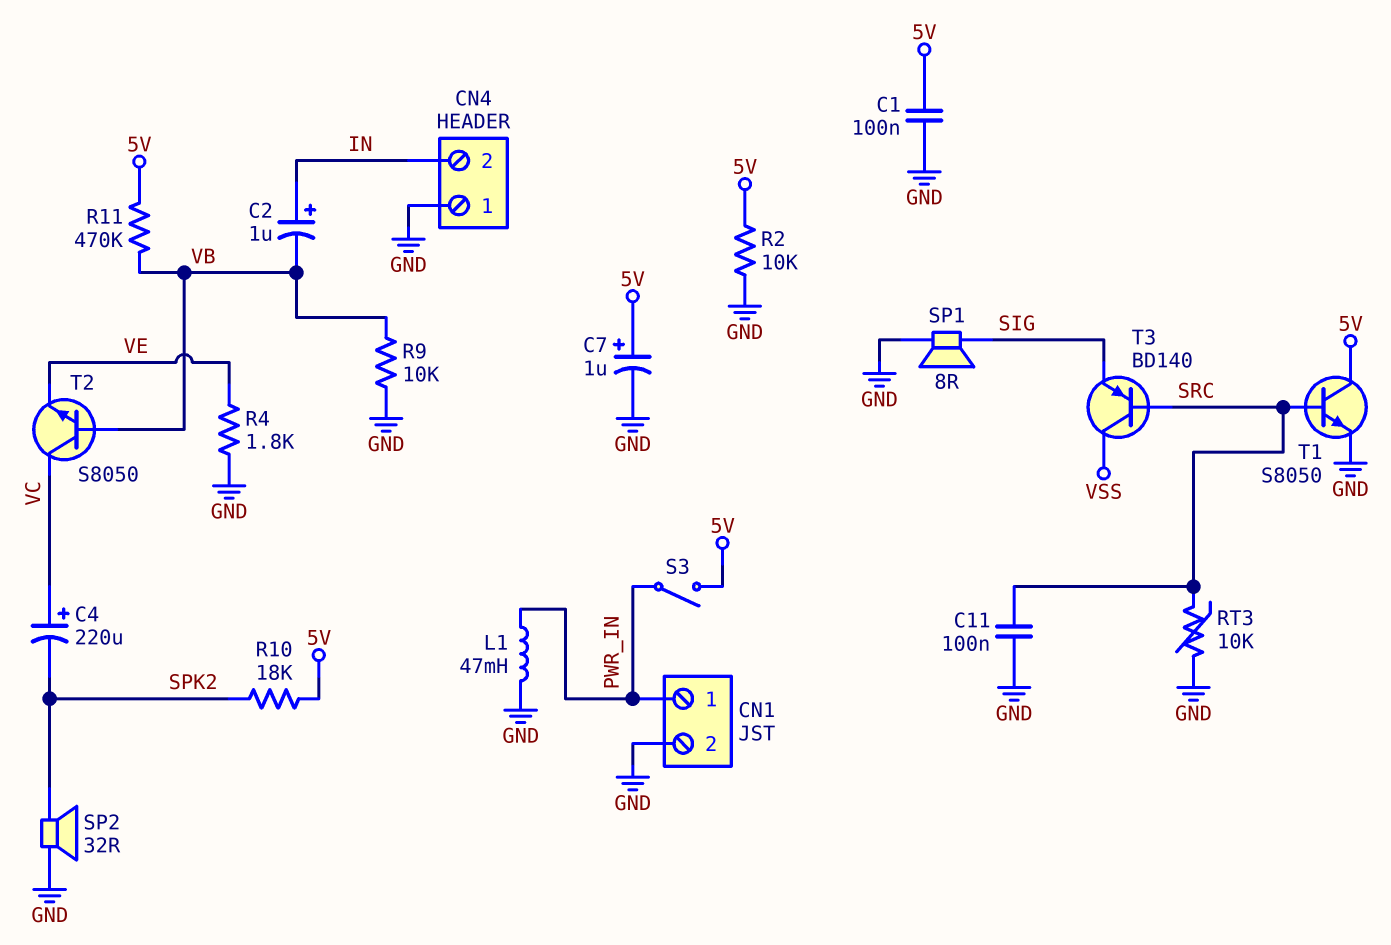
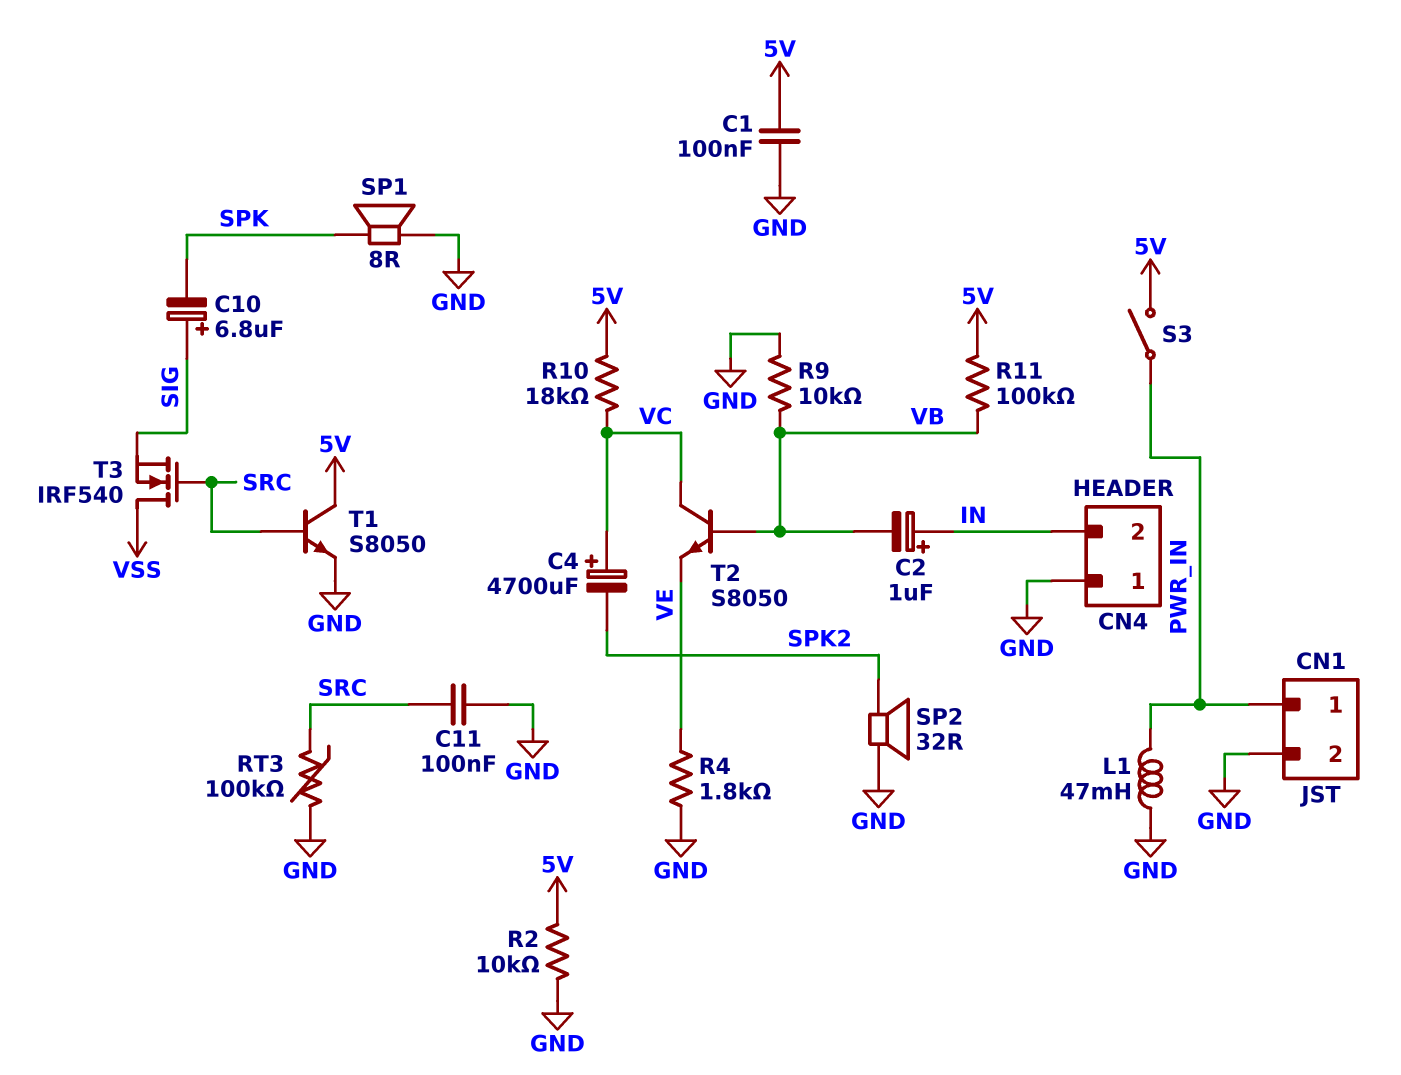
C4: 220uF (plus VC, minus SPK2) -> 4700uF (plus VC, minus SPK2)
C7: 1uF (plus 5V, minus GND) -> none
C10: none -> 6.8uF (plus SIG, minus SPK)
R10: 18k (5V, SPK2) -> 18k (5V, VC)
R11: 470k (5V, VB) -> 100k (5V, VB)
RT3: 10k (GND, SRC) -> 100k (GND, SRC)
SP1: speaker 8R (GND, SIG) -> speaker 8R (GND, SPK)
T3: PNP BD140 (B SRC, C VSS, E SIG) -> NMOS IRF540 (G SRC, D VSS, S SIG)

